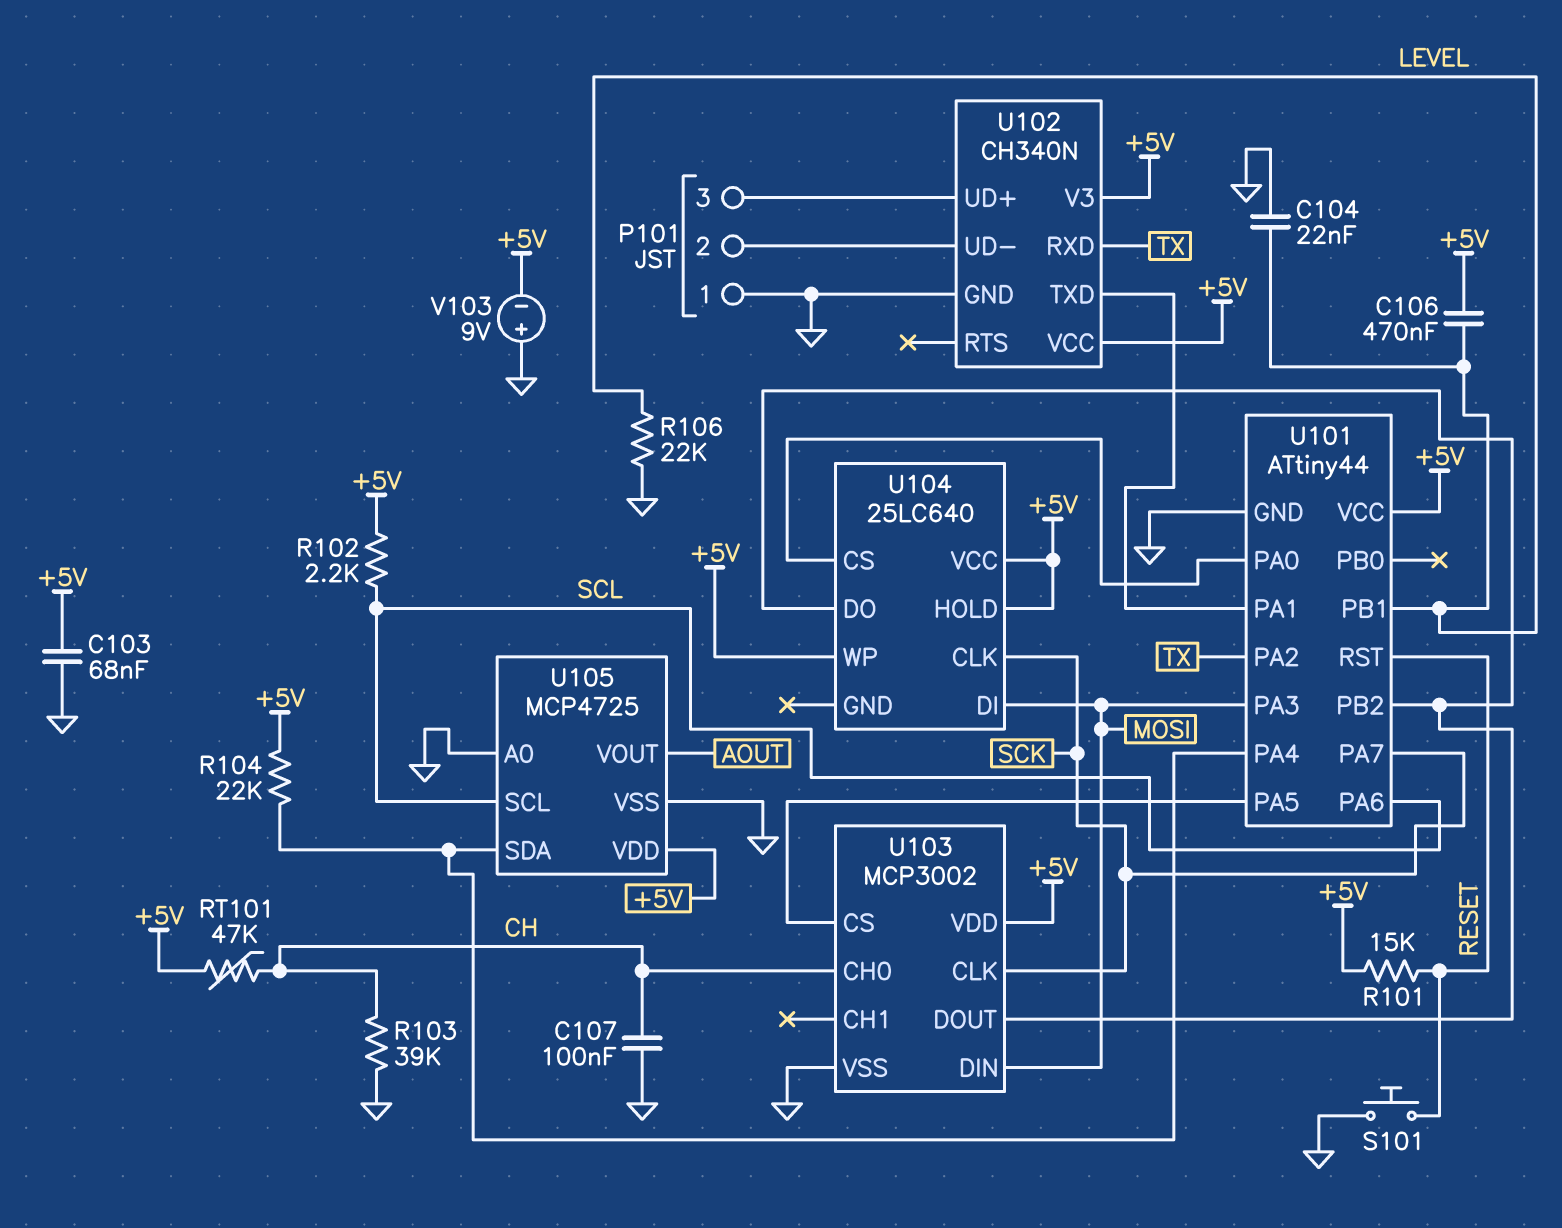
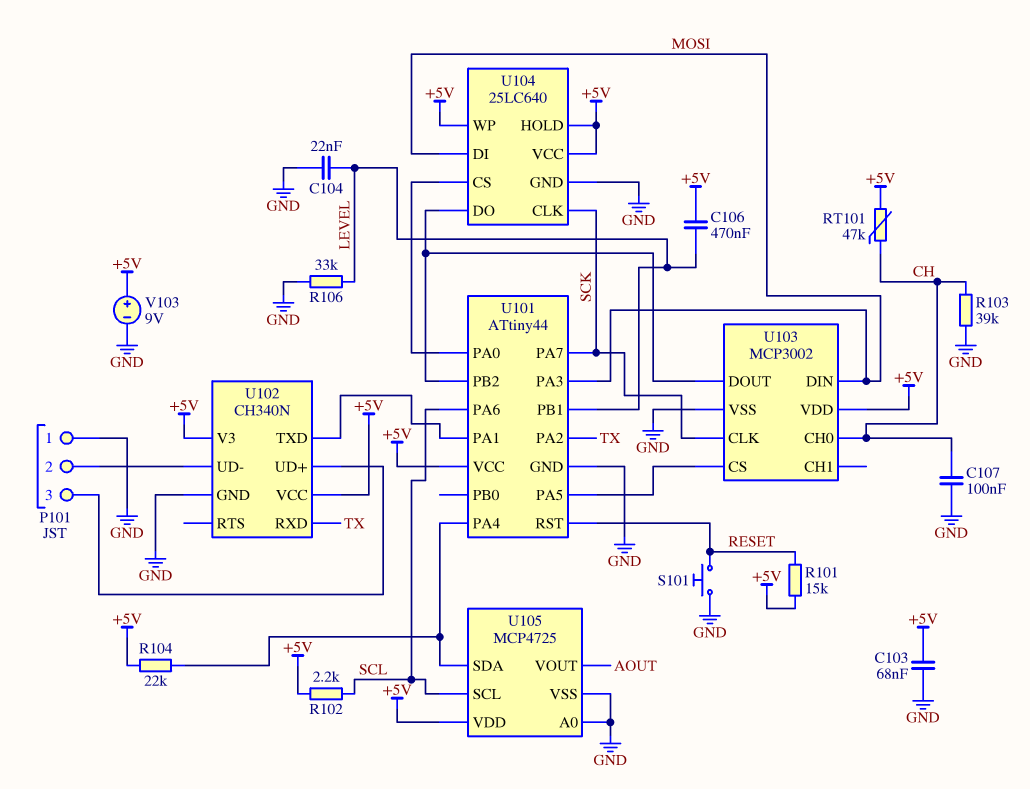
R106: 22k (GND, LEVEL) -> 33k (GND, LEVEL)
U104 pin GND: none -> GND
V103: 9V (plus GND, minus +5V) -> 9V (plus +5V, minus GND)

